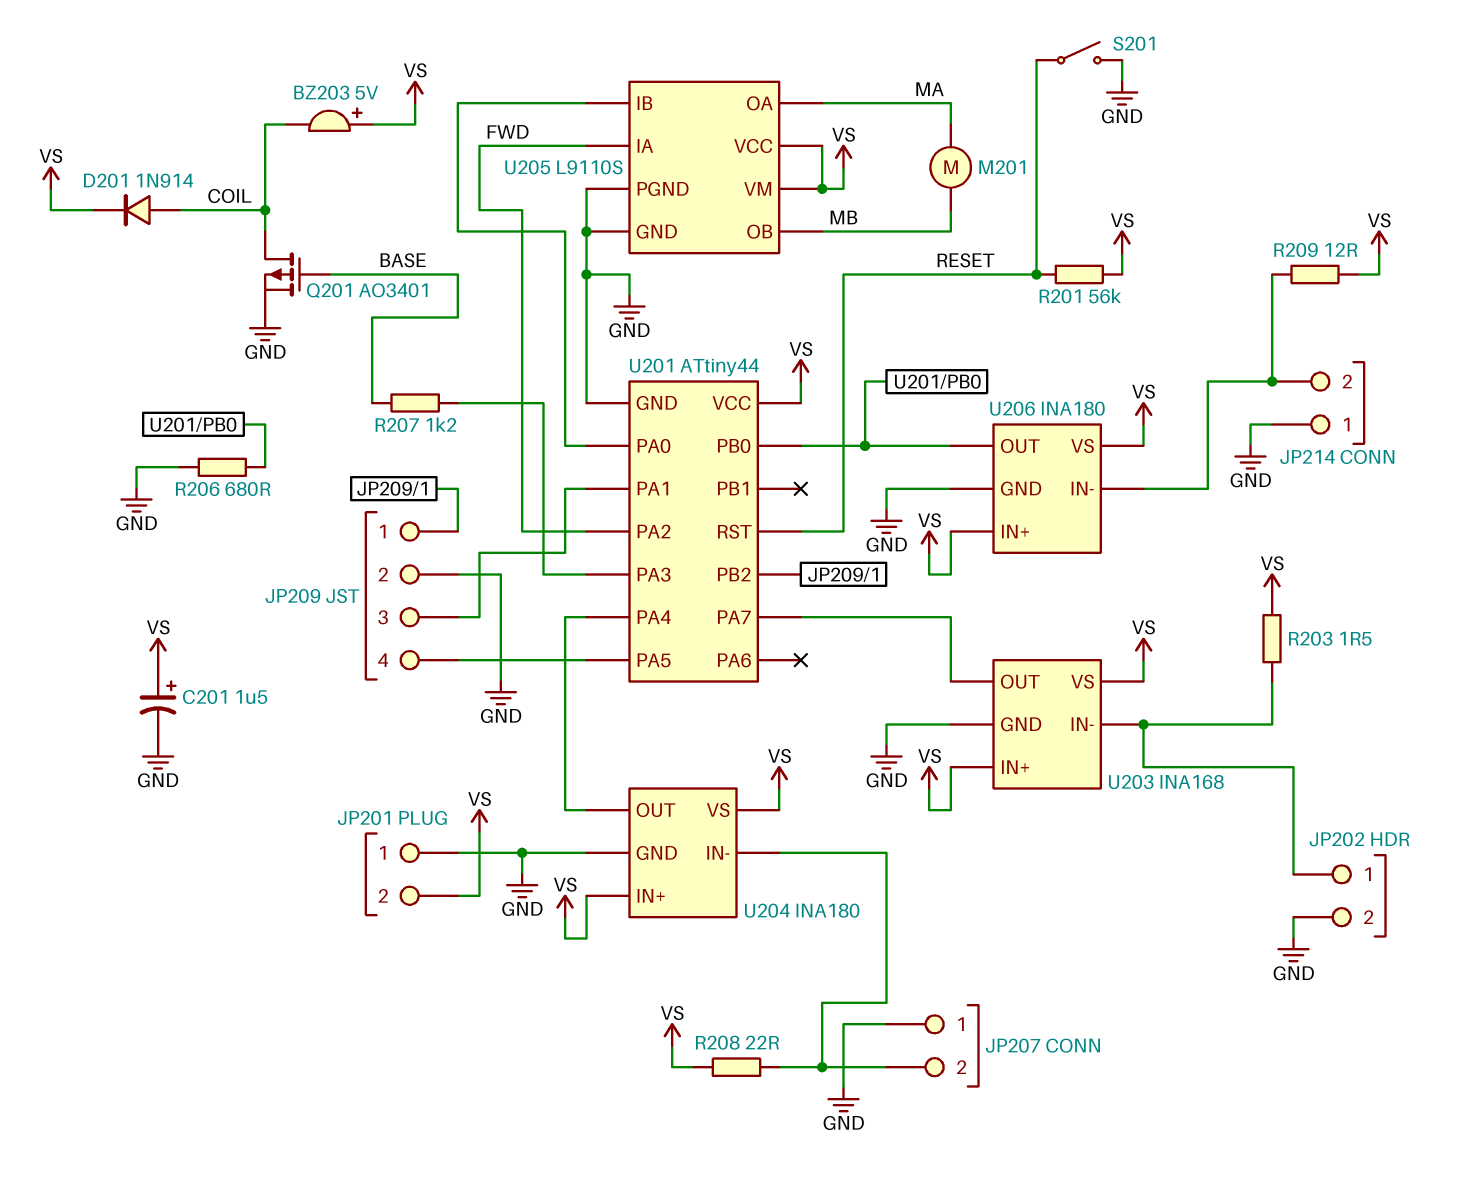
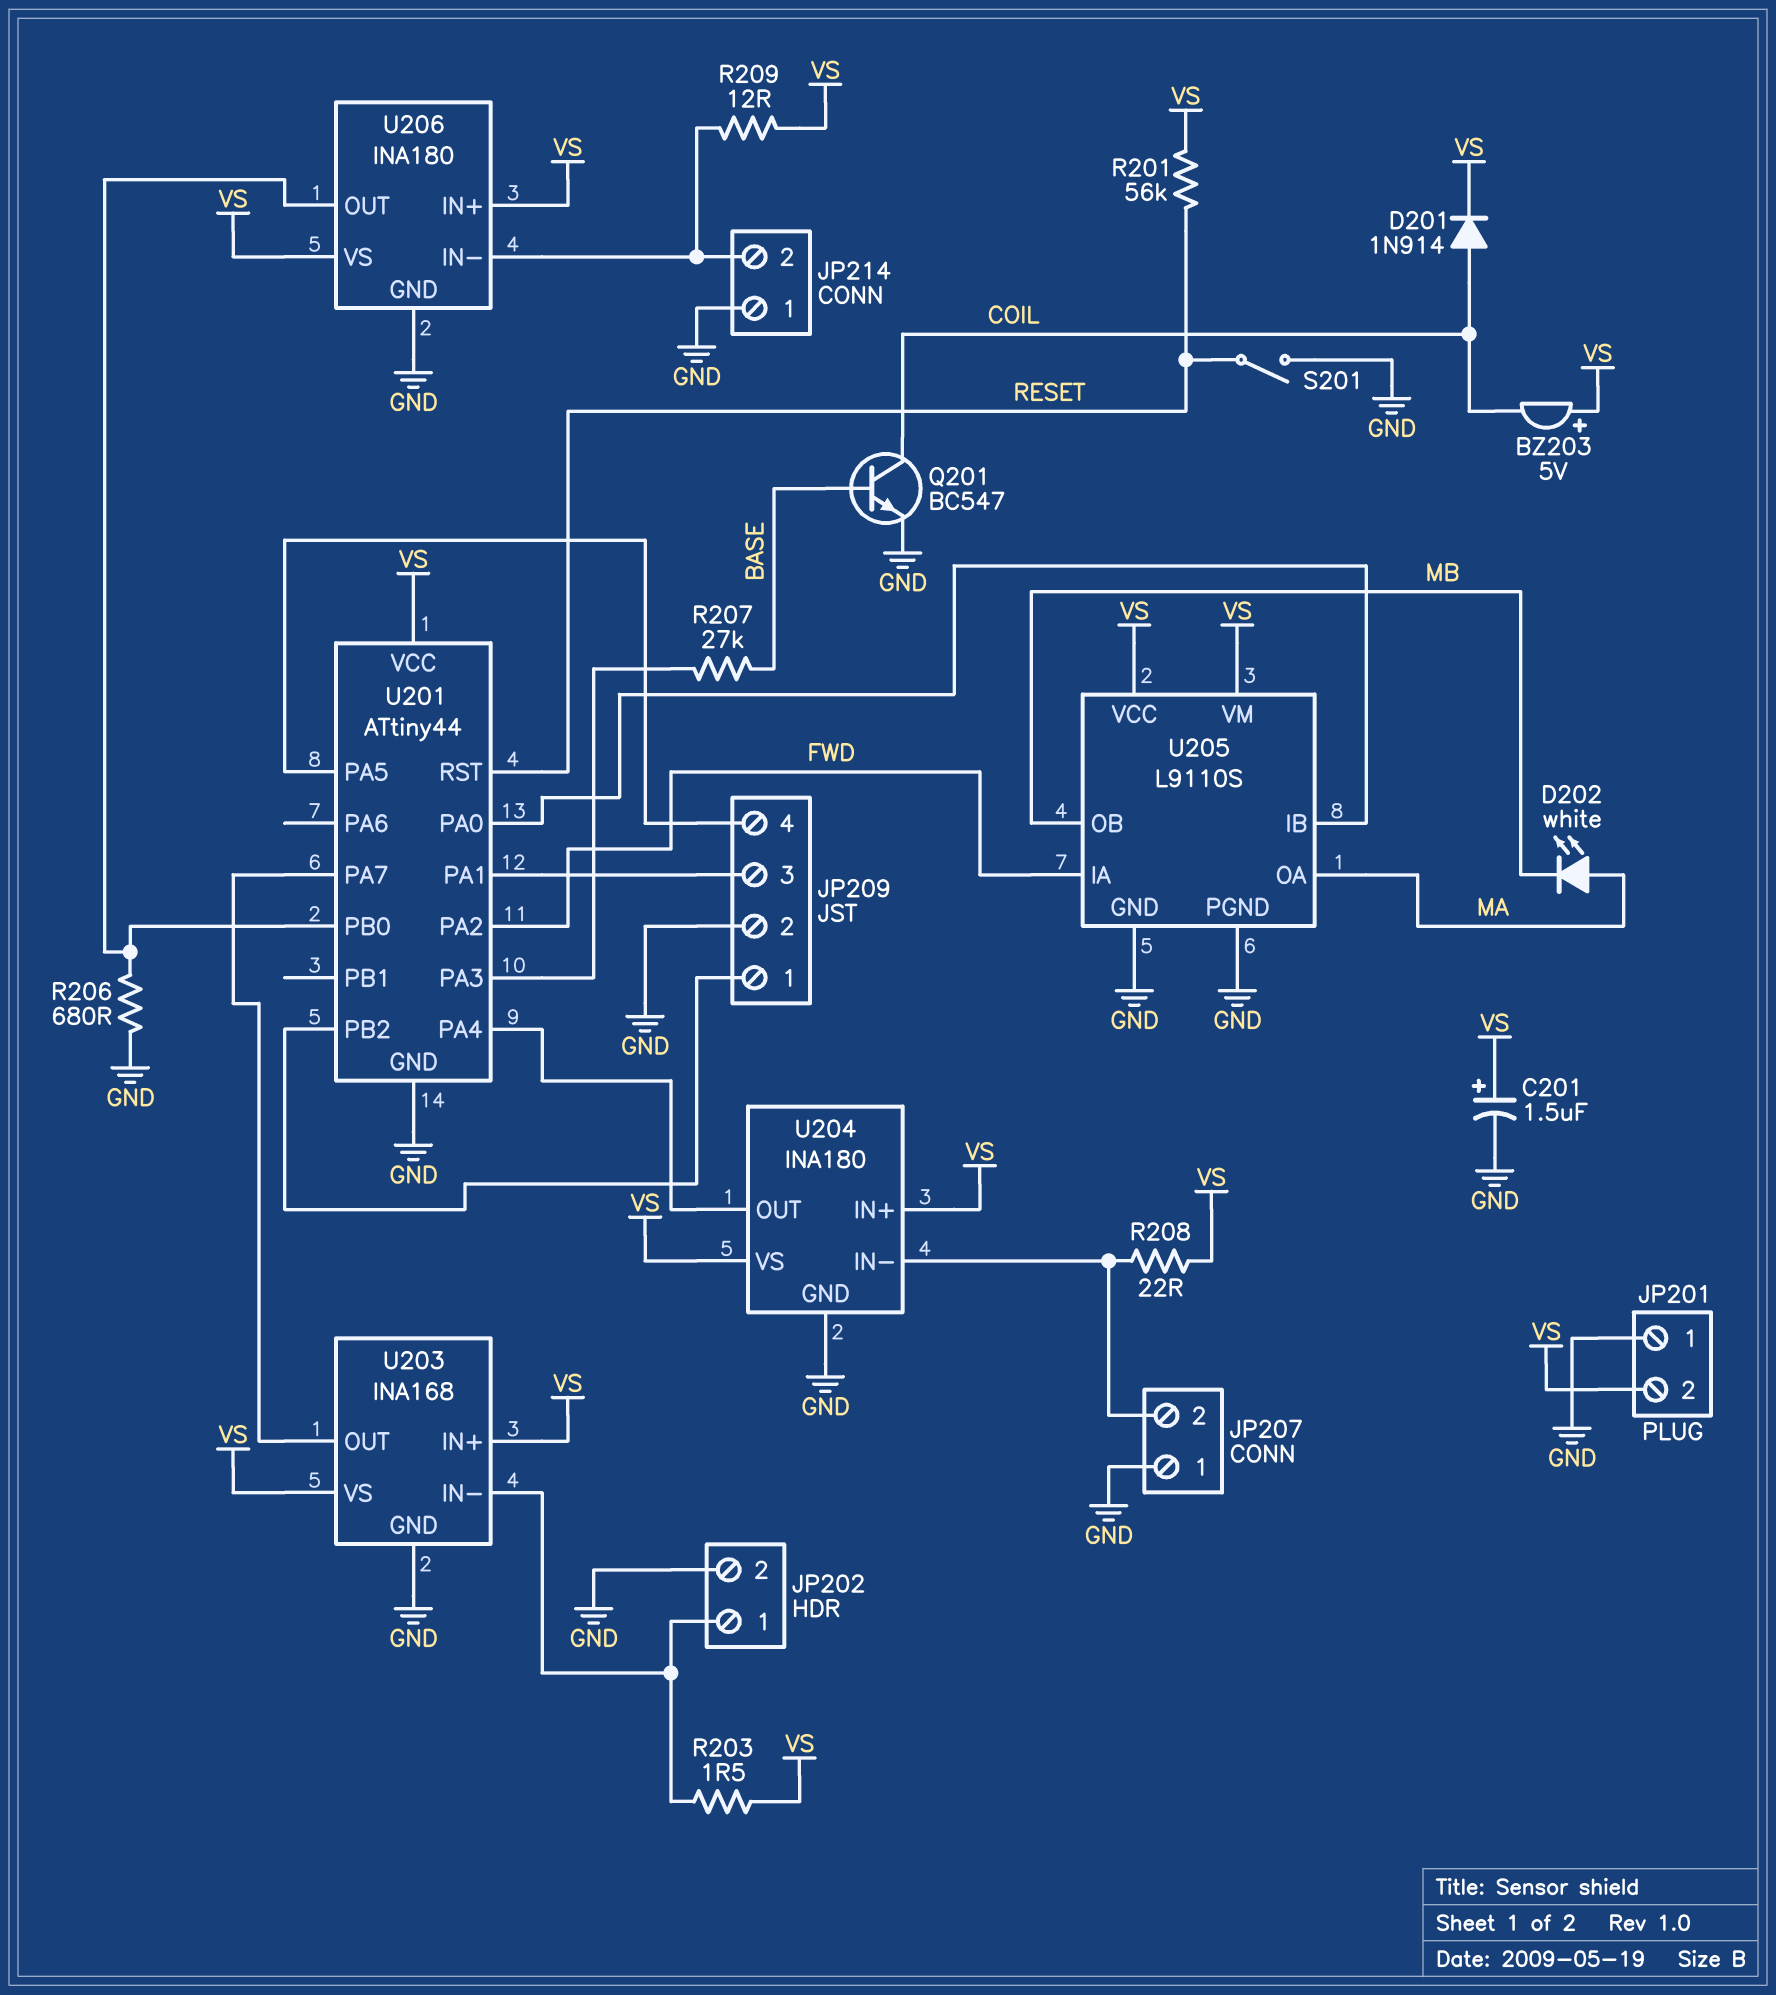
D202: none -> LED white (A MA, K MB)
M201: motor (MA, MB) -> none
Q201: PMOS AO3401 (G BASE, D COIL, S GND) -> NPN BC547 (B BASE, C COIL, E GND)
R207: 1.2k (BASE, U201/PA3) -> 27k (BASE, U201/PA3)

